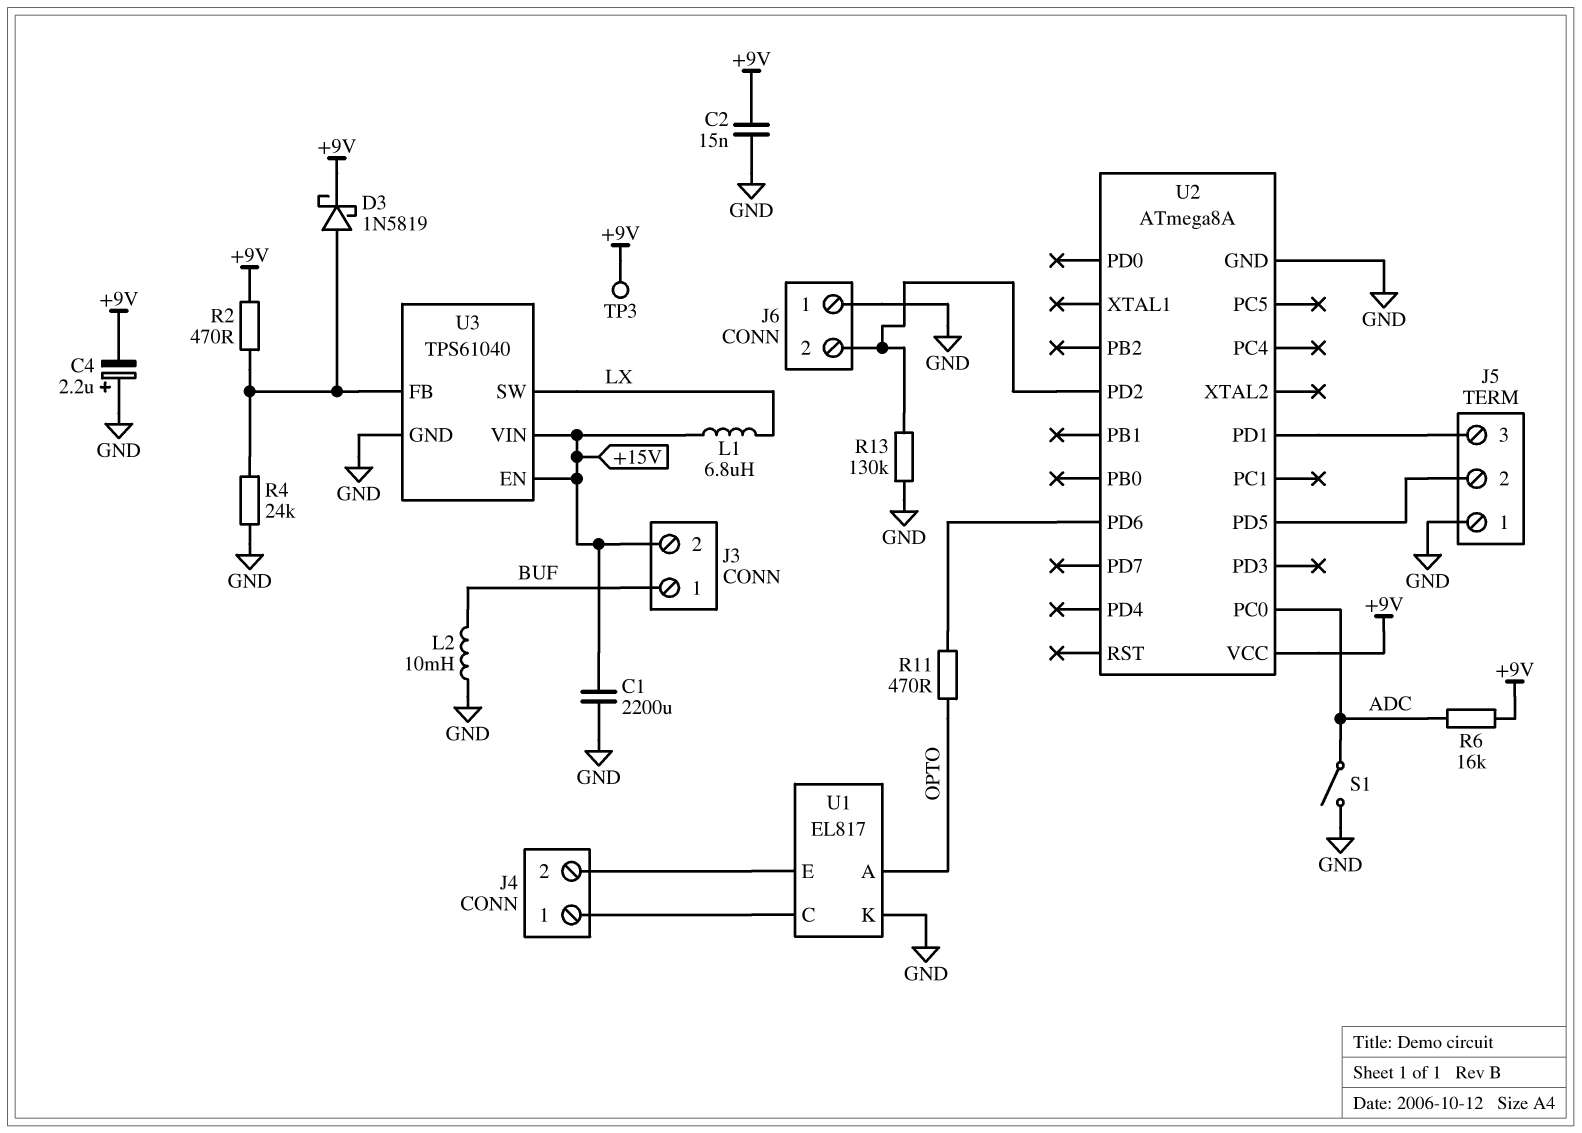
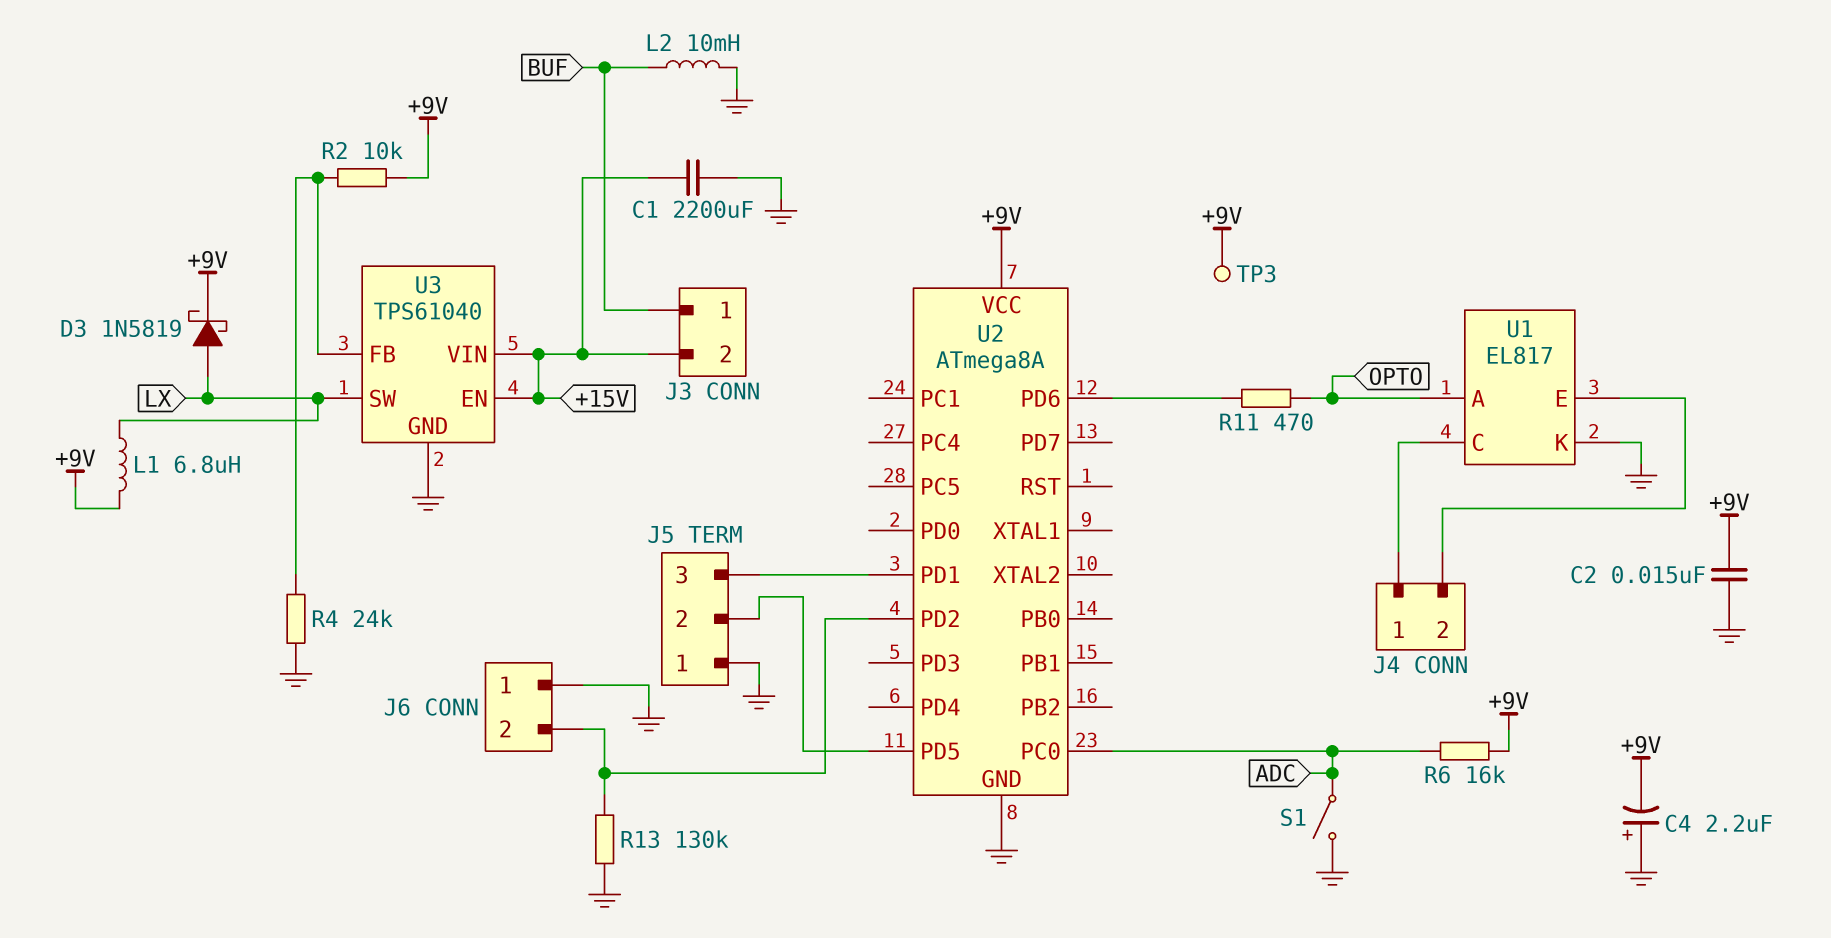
D3: schottky 1N5819 (A U3/FB, K +9V) -> schottky 1N5819 (A LX, K +9V)
L1: 6.8uH (+15V, LX) -> 6.8uH (+9V, LX)
R2: 470 (+9V, U3/FB) -> 10k (+9V, U3/FB)

